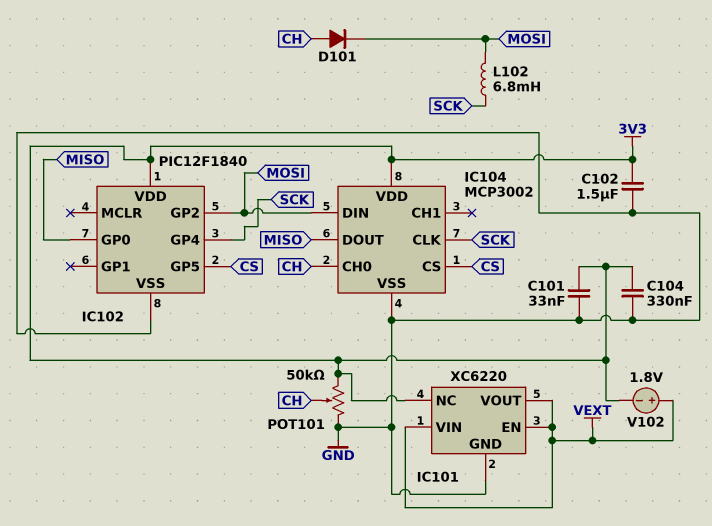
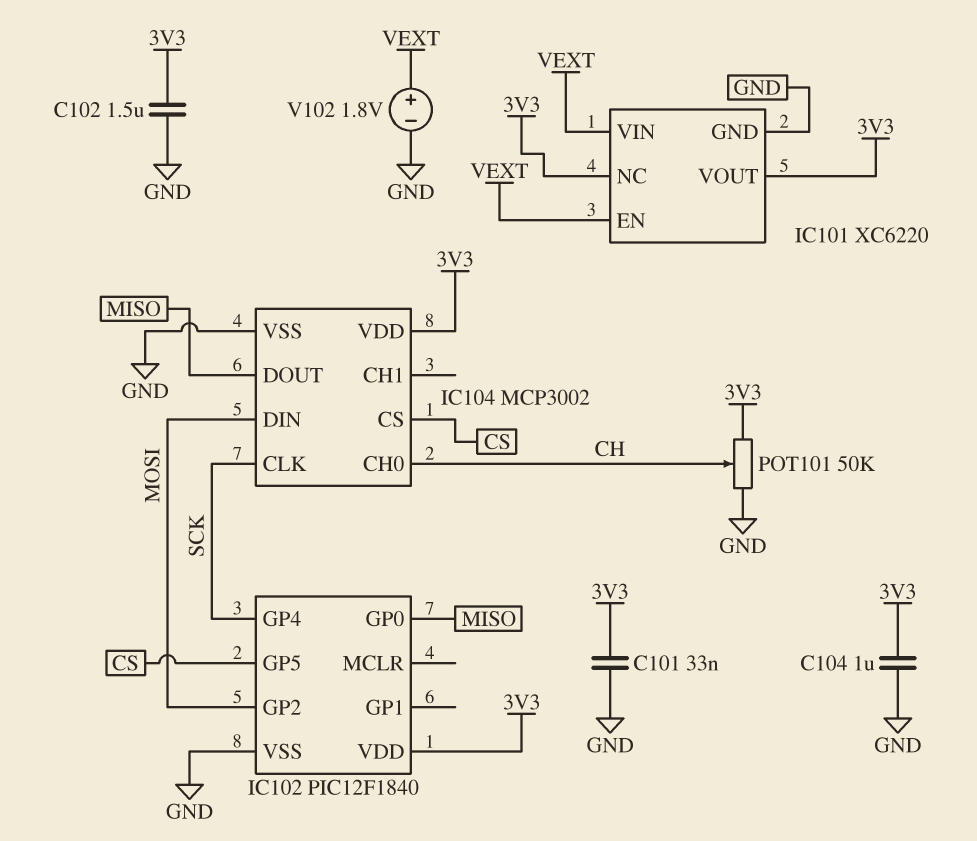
C104: 330nF (3V3, GND) -> 1uF (3V3, GND)
D101: diode (A CH, K MOSI) -> none
IC101 pin VOUT: VEXT -> 3V3
L102: 6.8mH (MOSI, SCK) -> none
V102: 1.8V (plus VEXT, minus 3V3) -> 1.8V (plus VEXT, minus GND)

